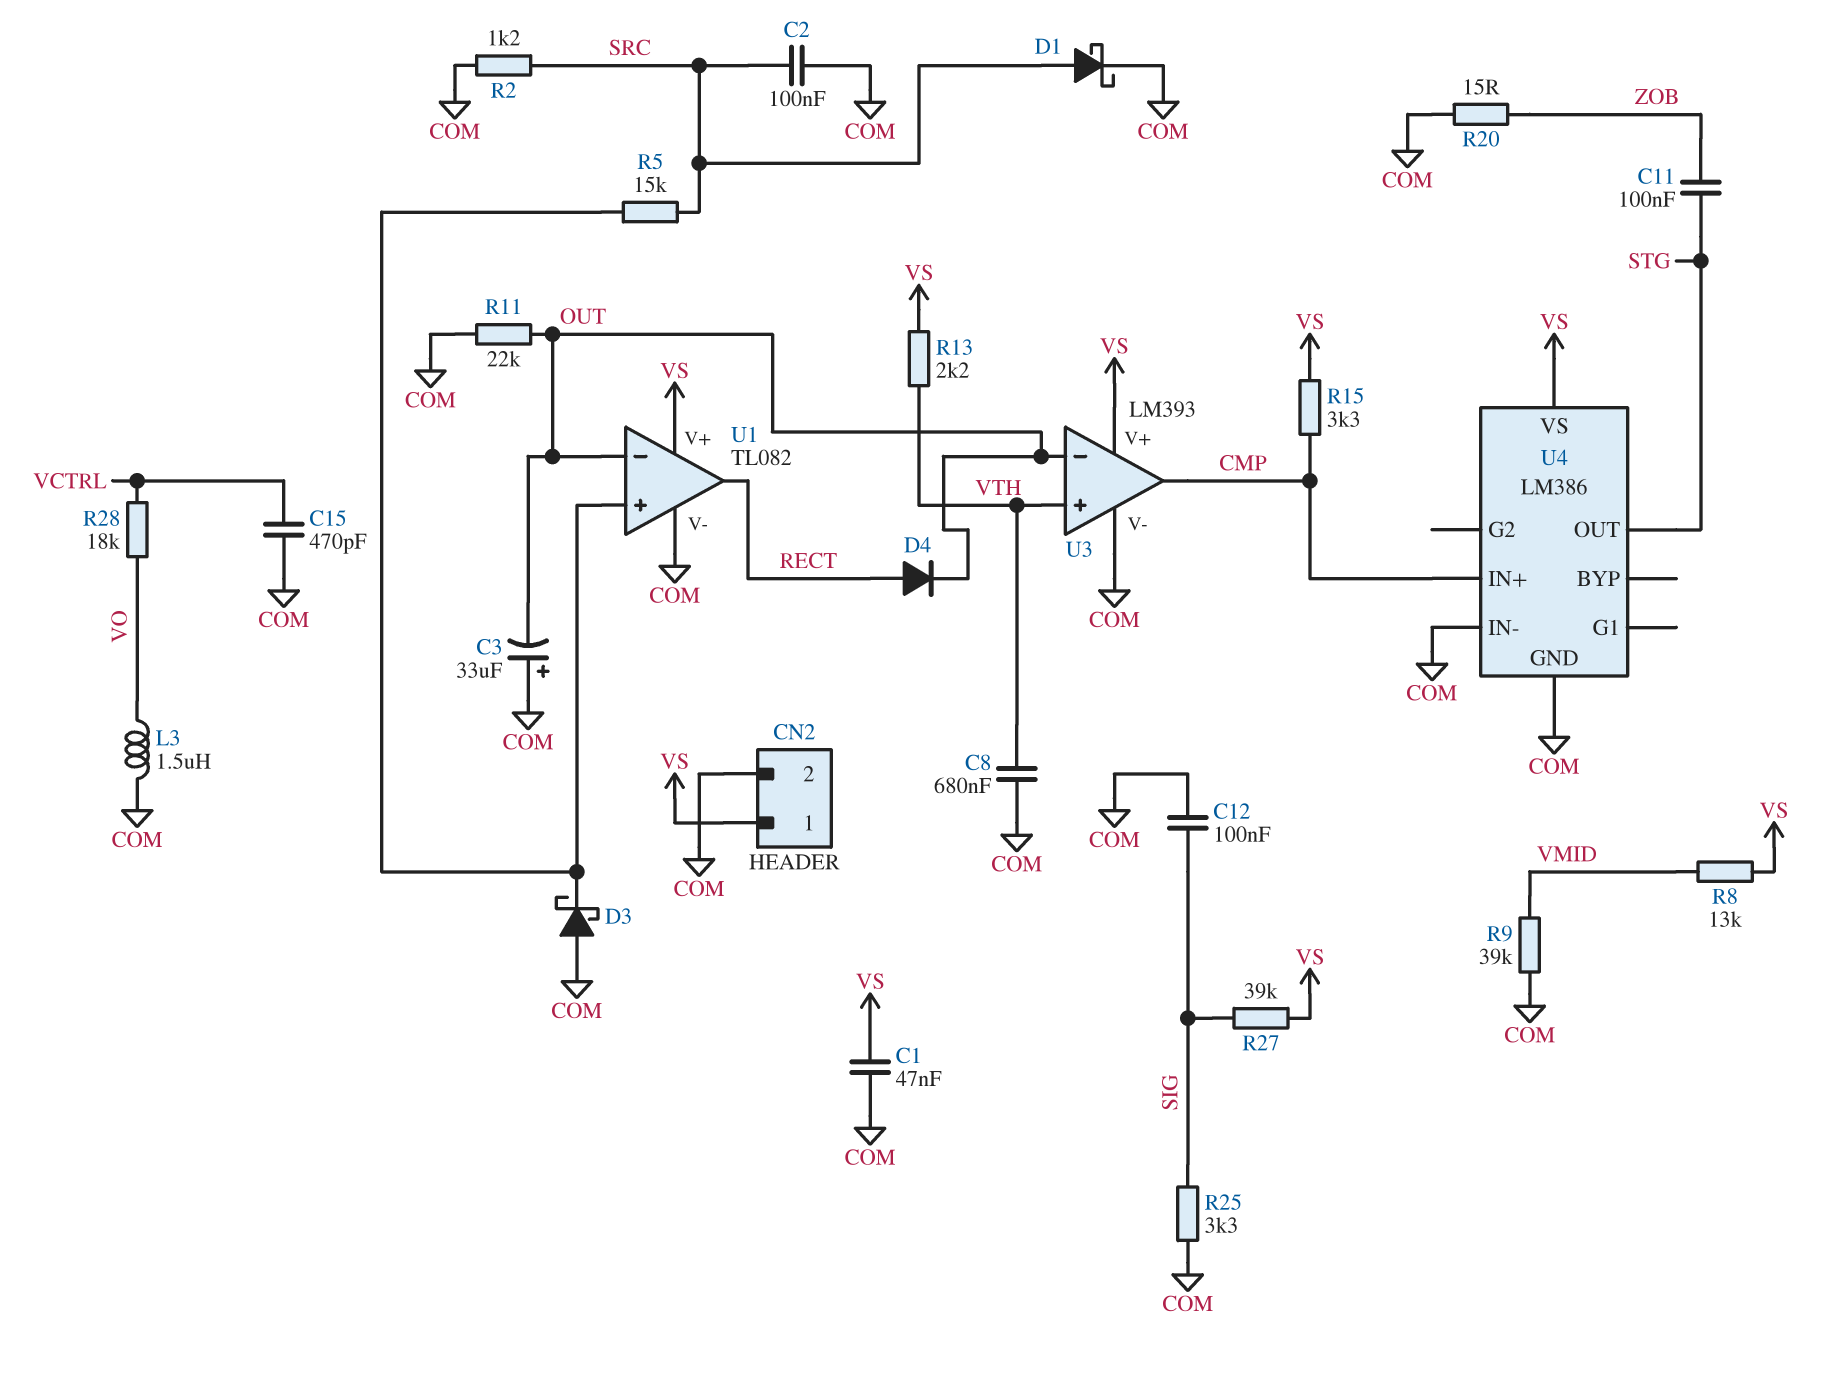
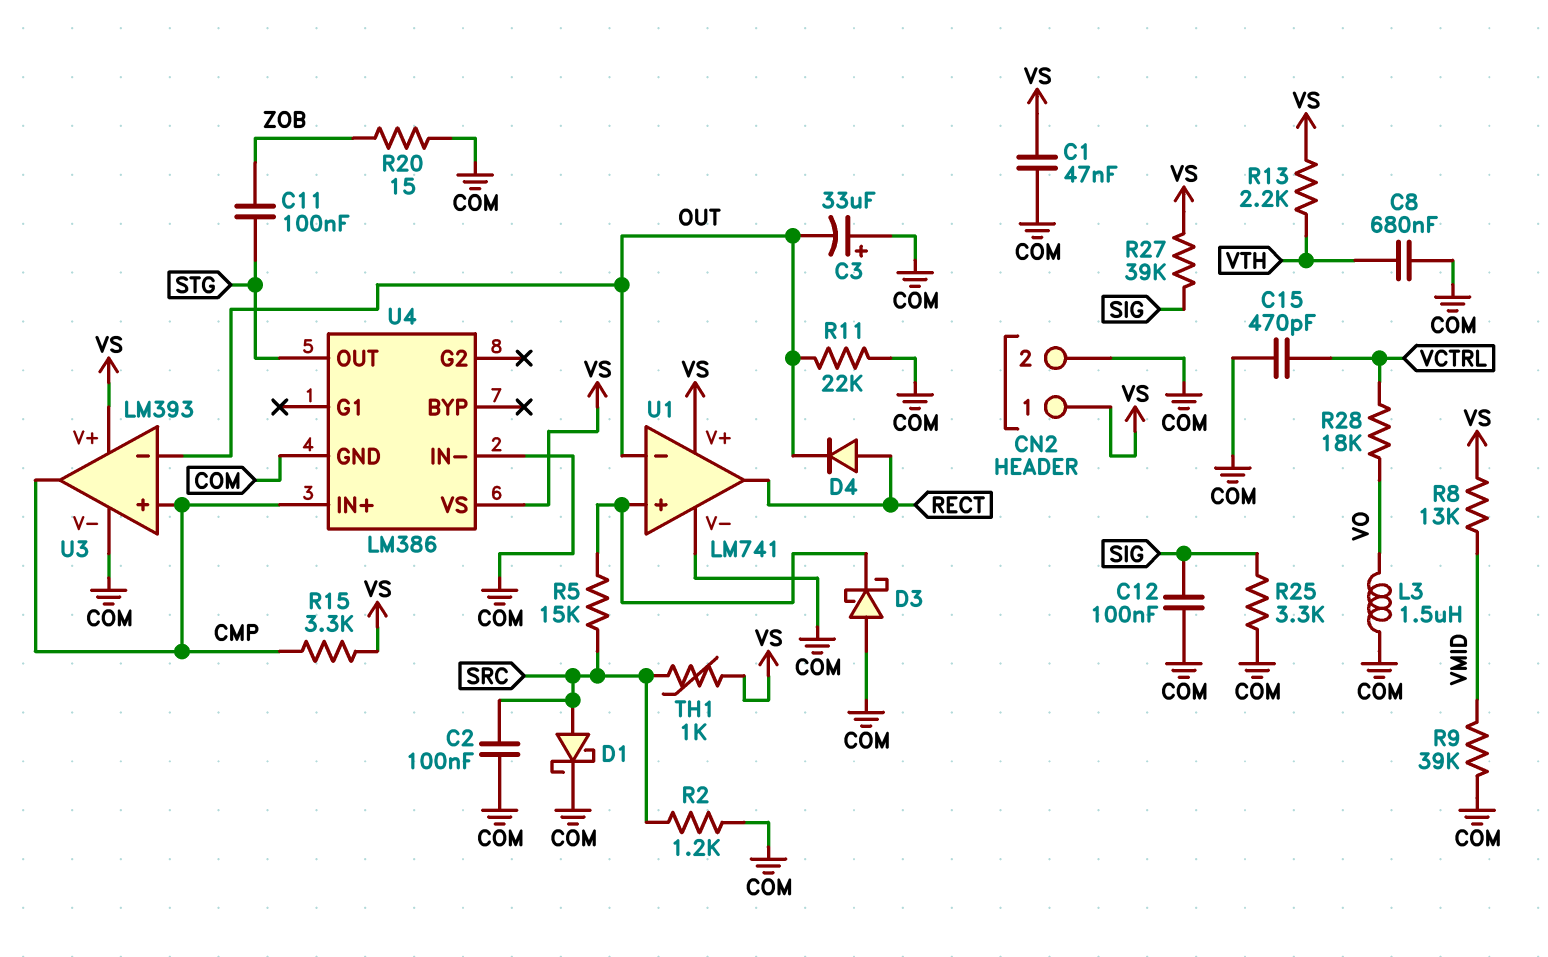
TH1: none -> 1k (SRC, VS)
U1: TL082 -> LM741
U3 pin in+: VTH -> CMP

